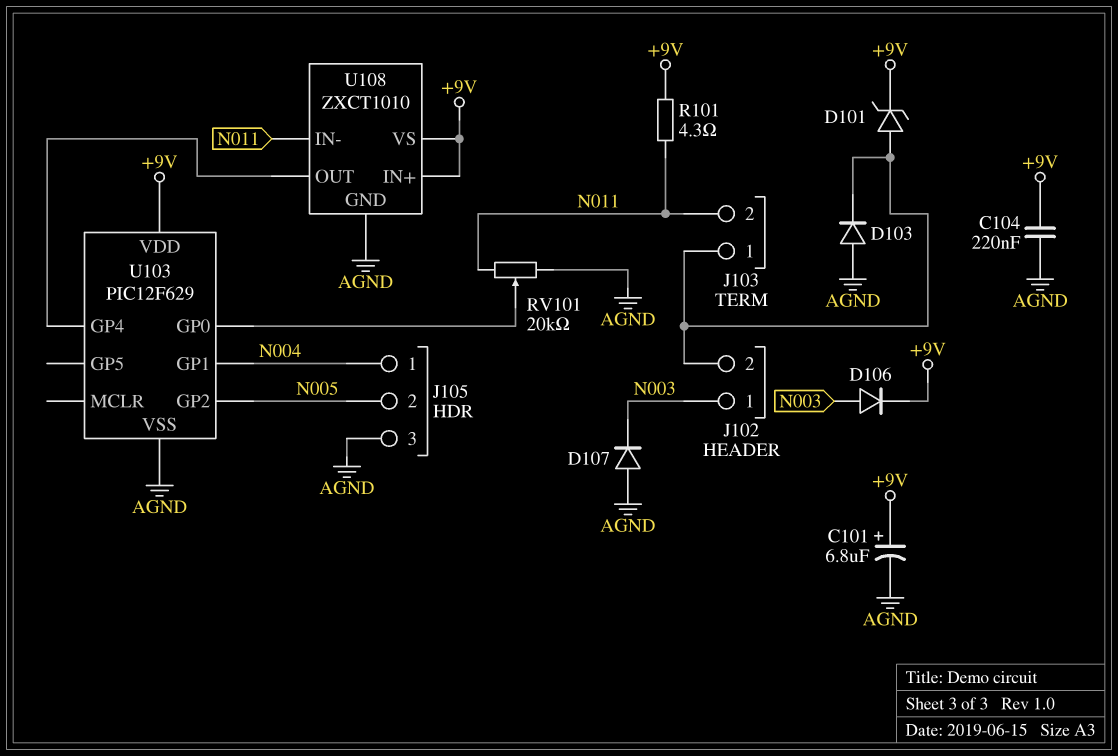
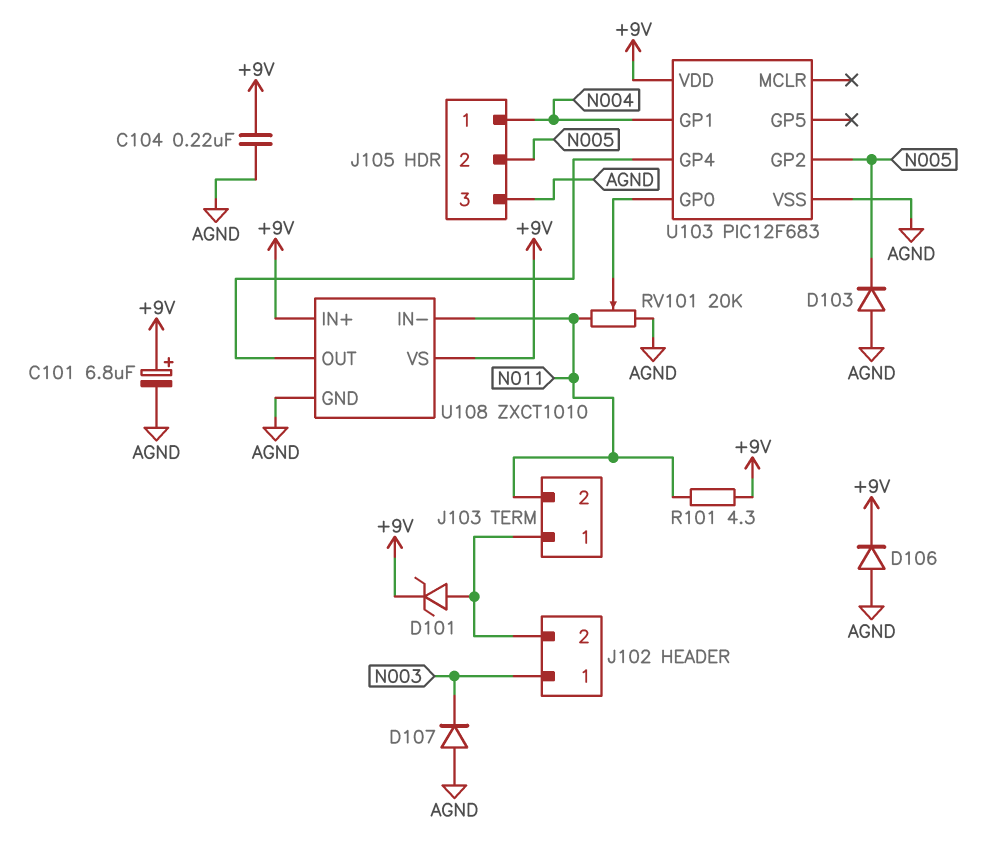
D103: diode (A AGND, K J102/2) -> diode (A AGND, K N005)
D106: diode (A N003, K +9V) -> diode (A AGND, K +9V)
U103: PIC12F629 -> PIC12F683

